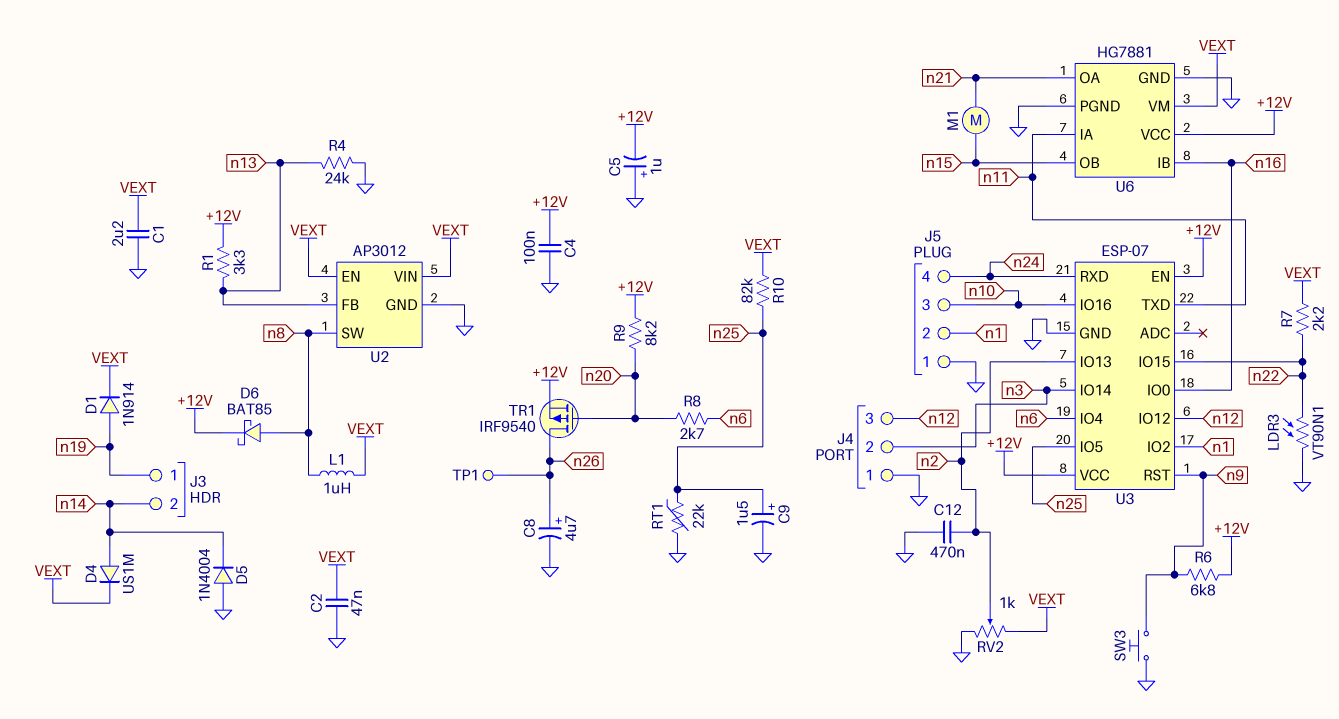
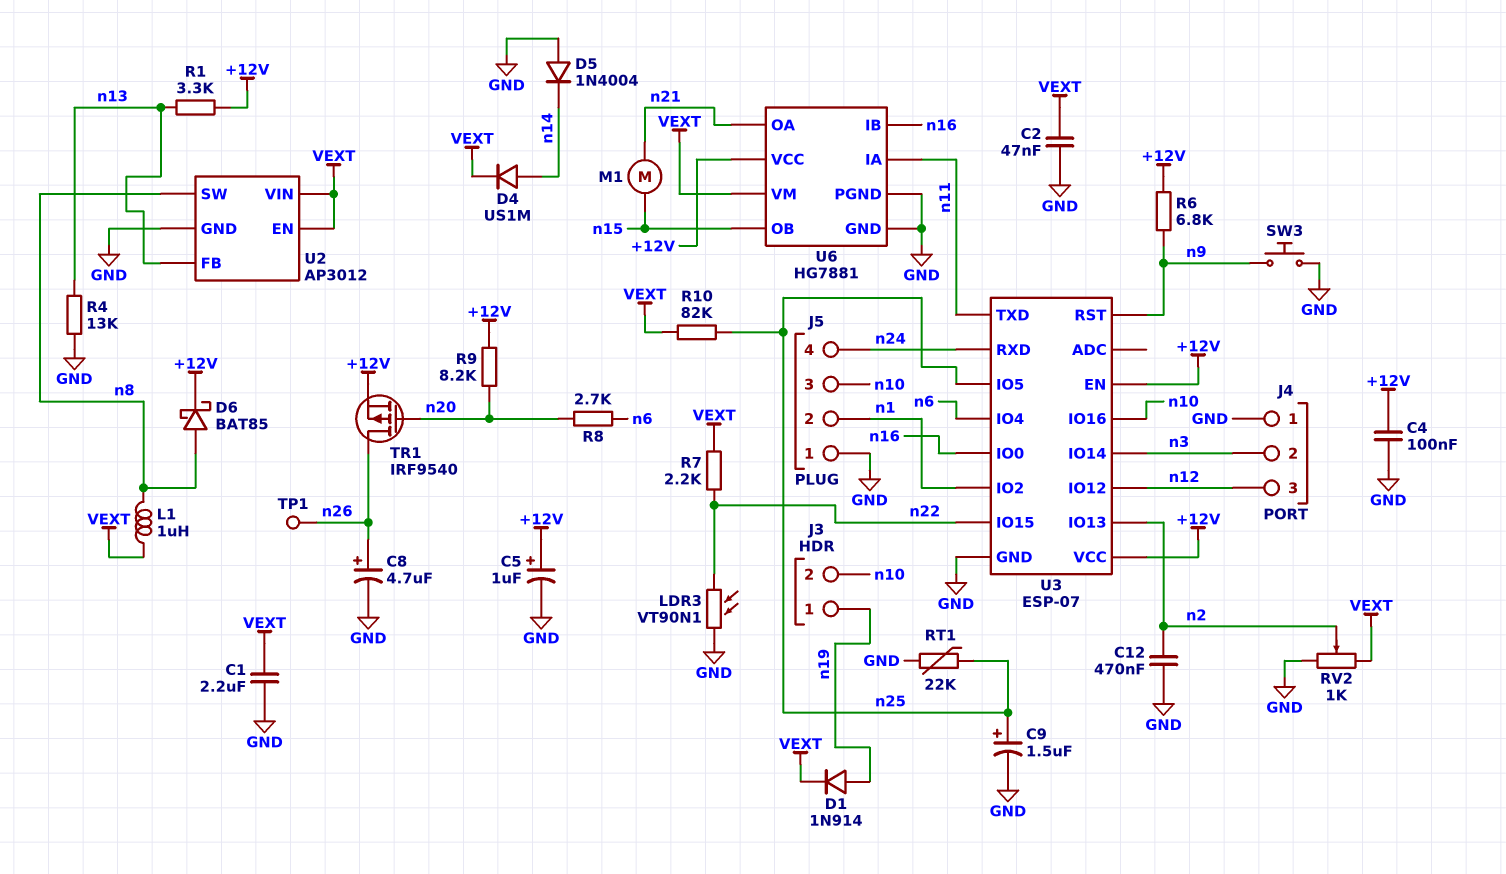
C5: 1uF (plus GND, minus +12V) -> 1uF (plus +12V, minus GND)
J3 pin 2: n14 -> n10
R4: 24k (GND, n13) -> 13k (GND, n13)

